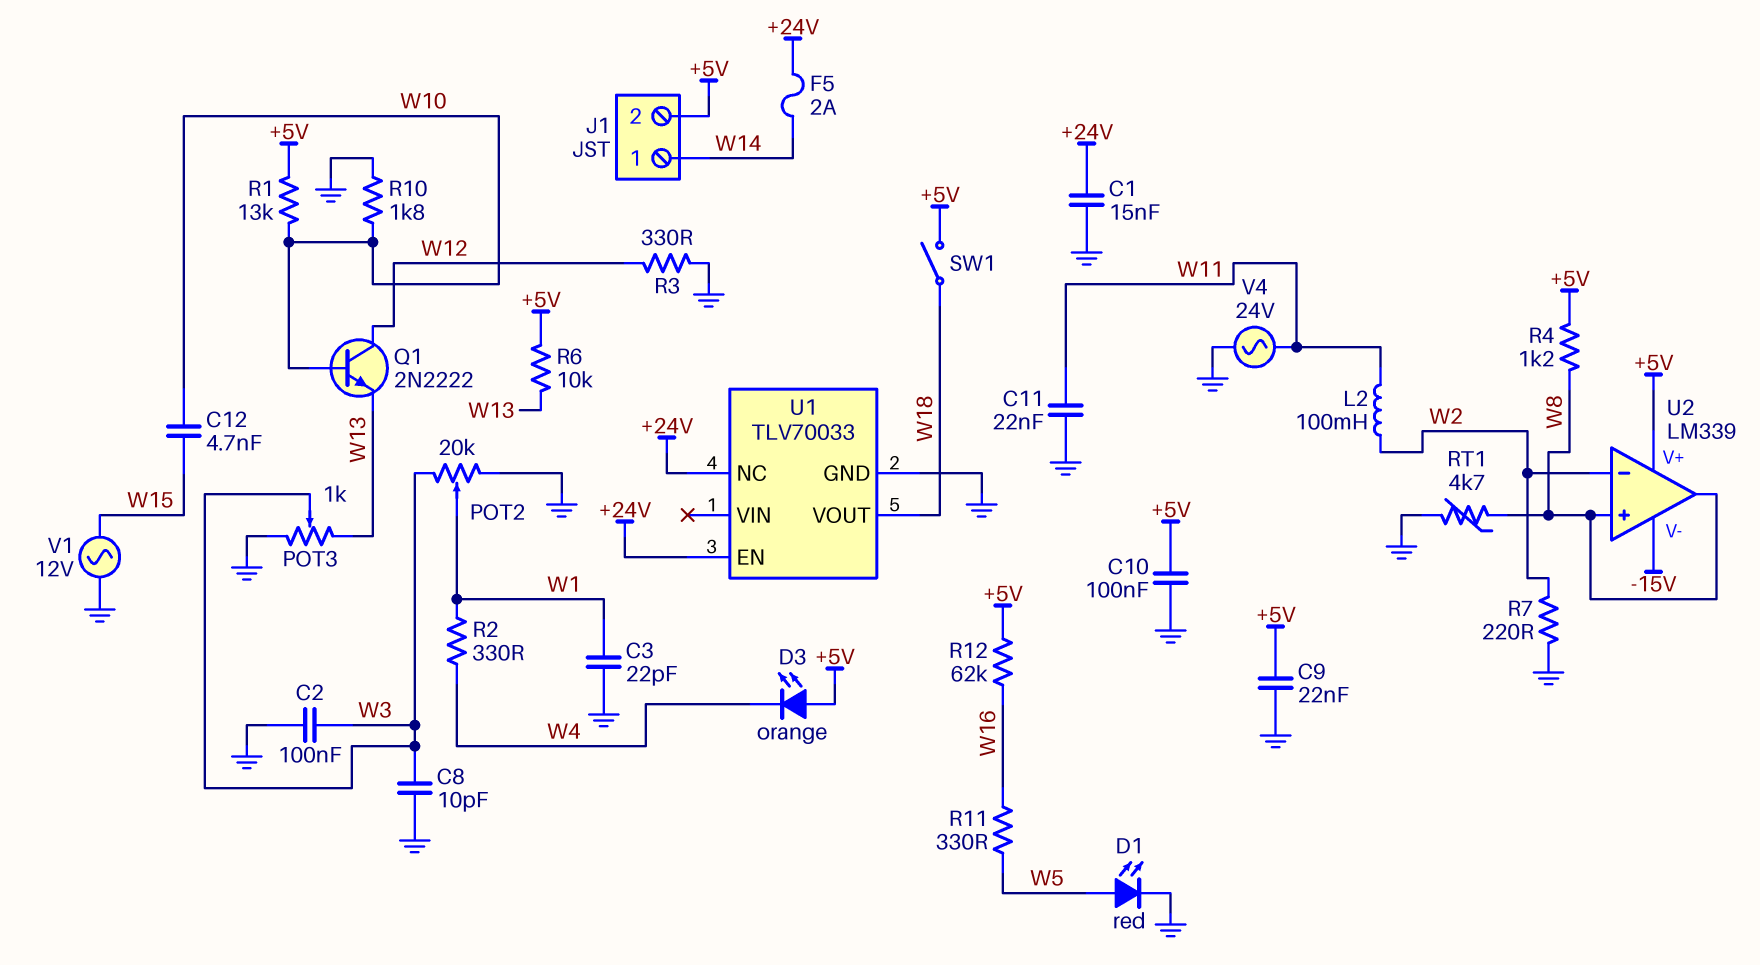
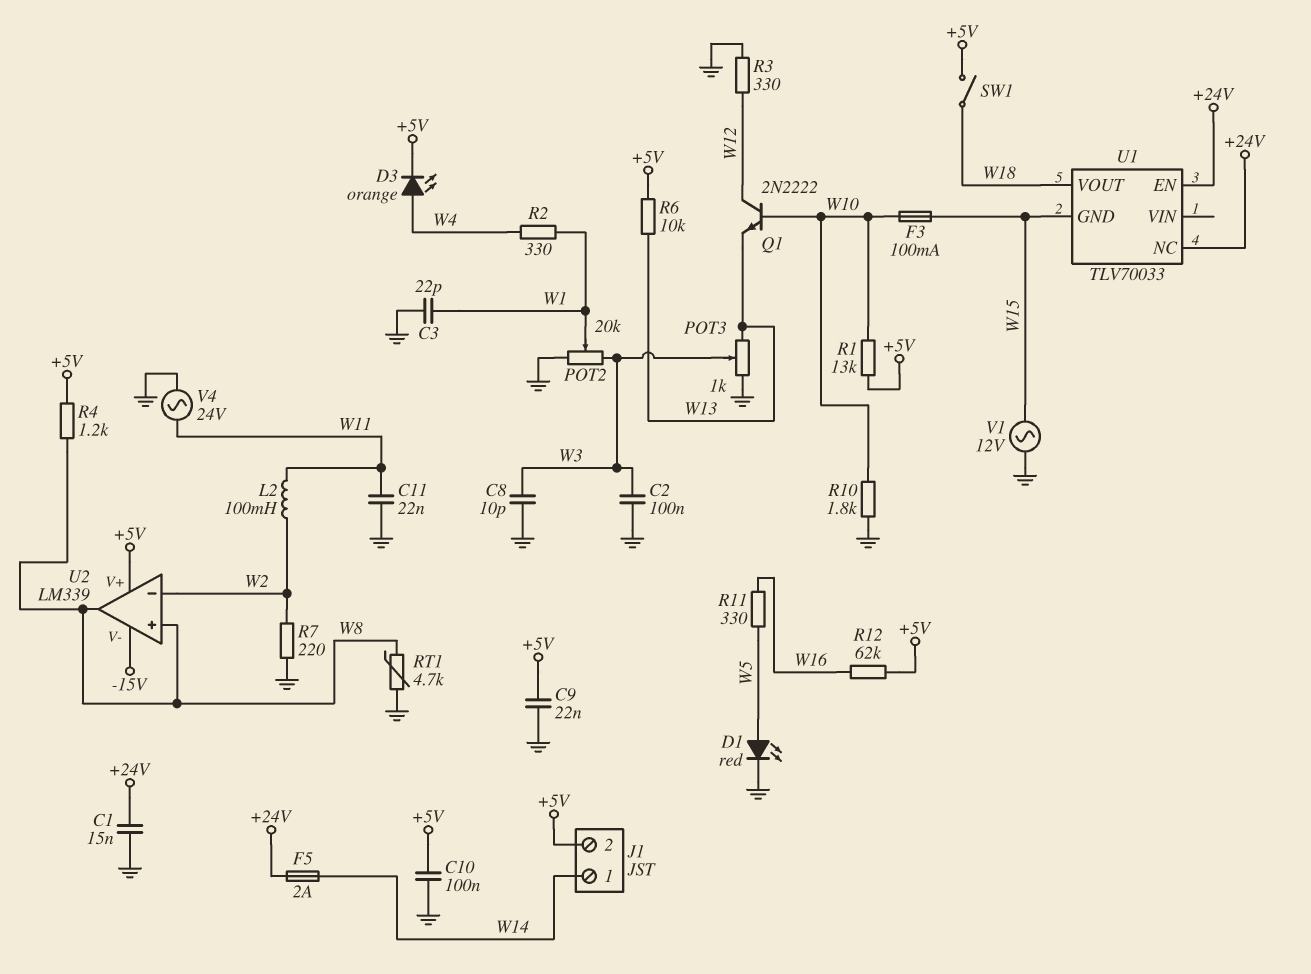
C12: 4.7nF (W10, W15) -> none
D3: LED orange (A +5V, K W4) -> LED orange (A W4, K +5V)
F3: none -> 100mA (W10, W15)
U1 pin GND: GND -> W15

